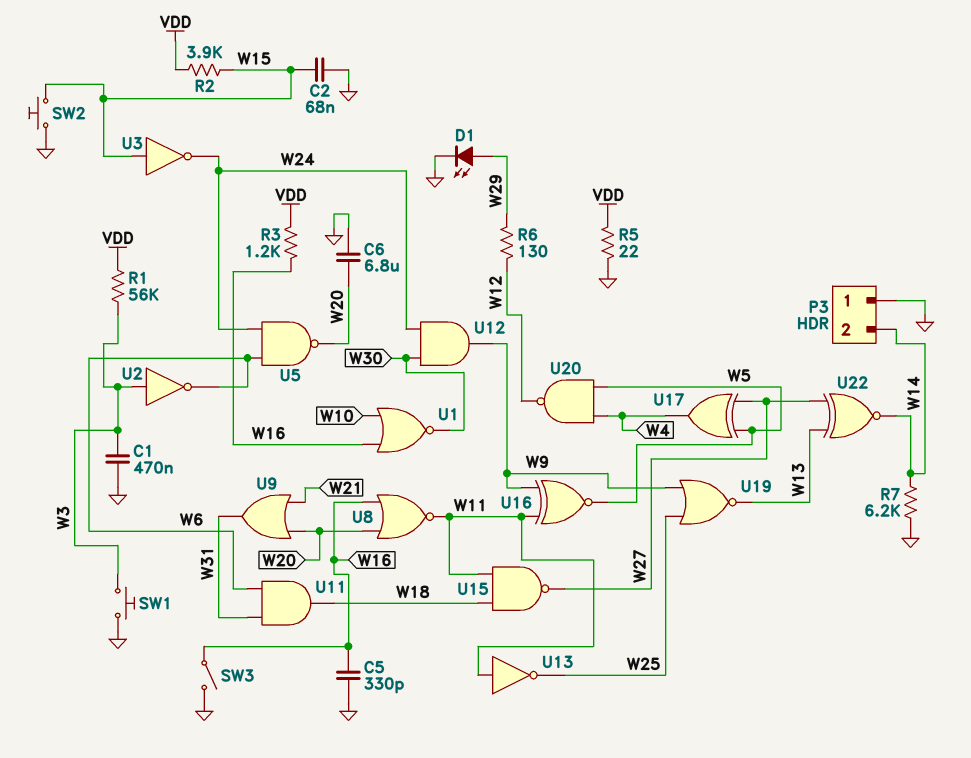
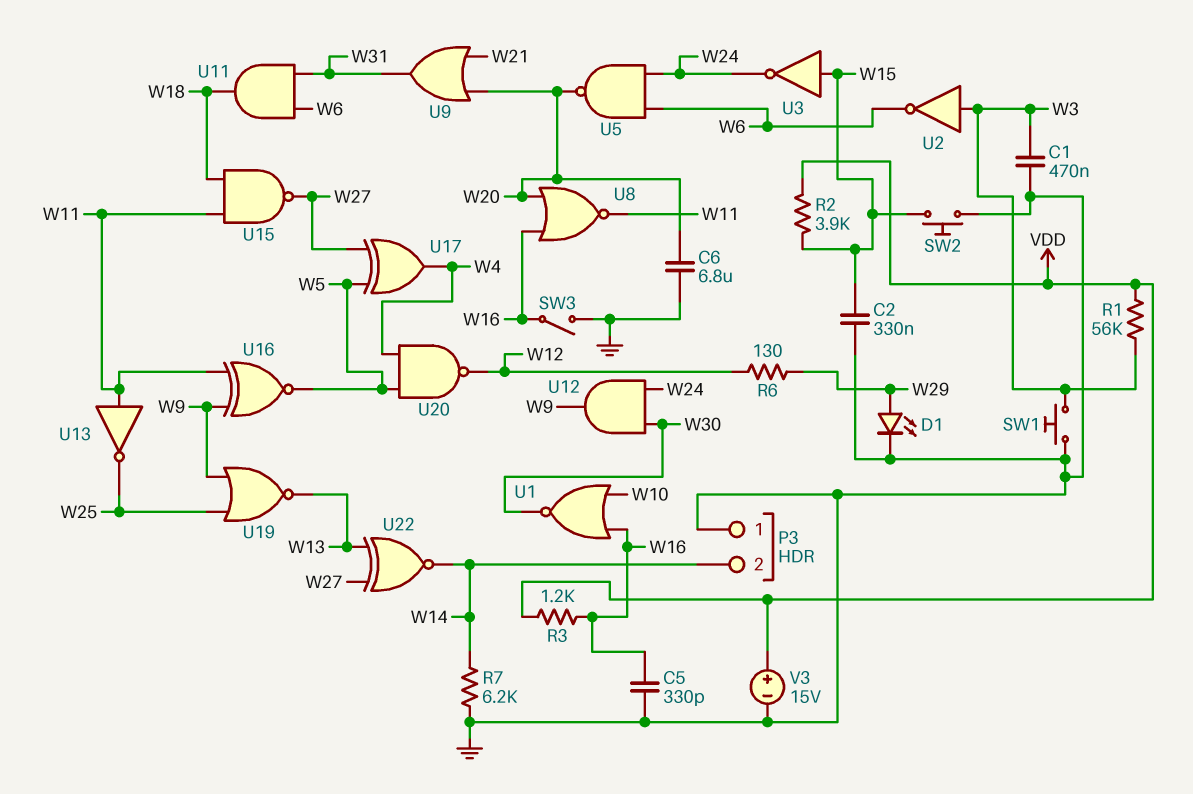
C2: 68nF (GND, W15) -> 330nF (GND, W15)
R5: 22 (GND, VDD) -> none
V3: none -> 15V (plus VDD, minus GND)

